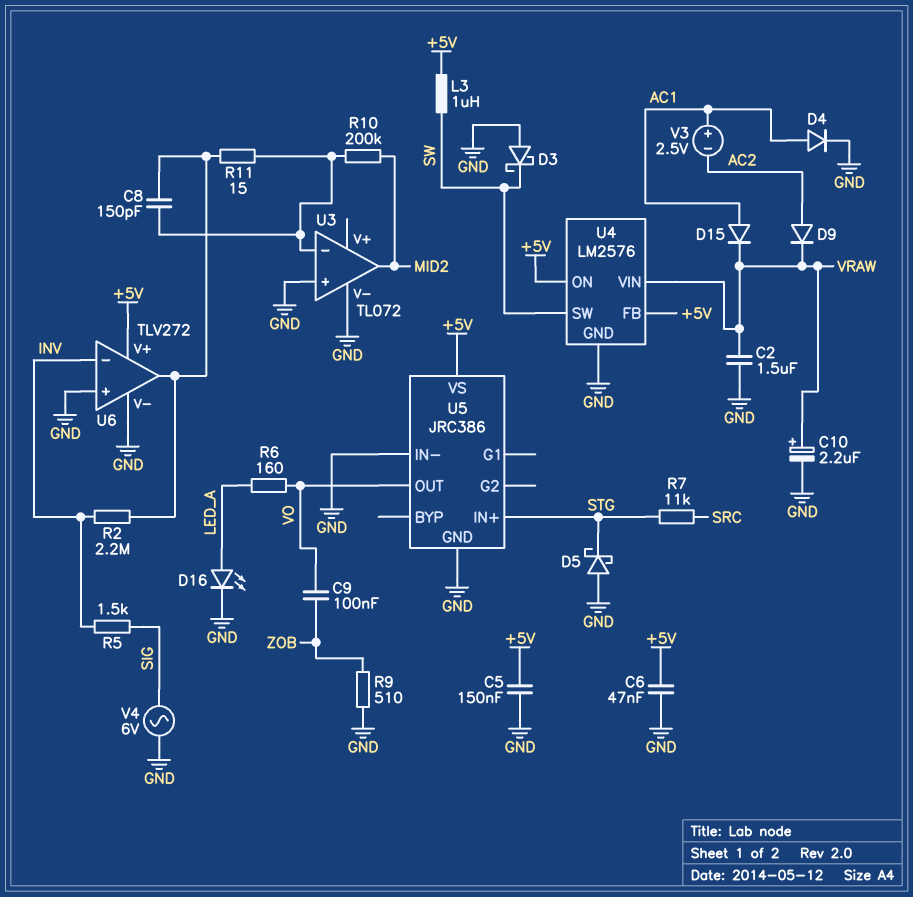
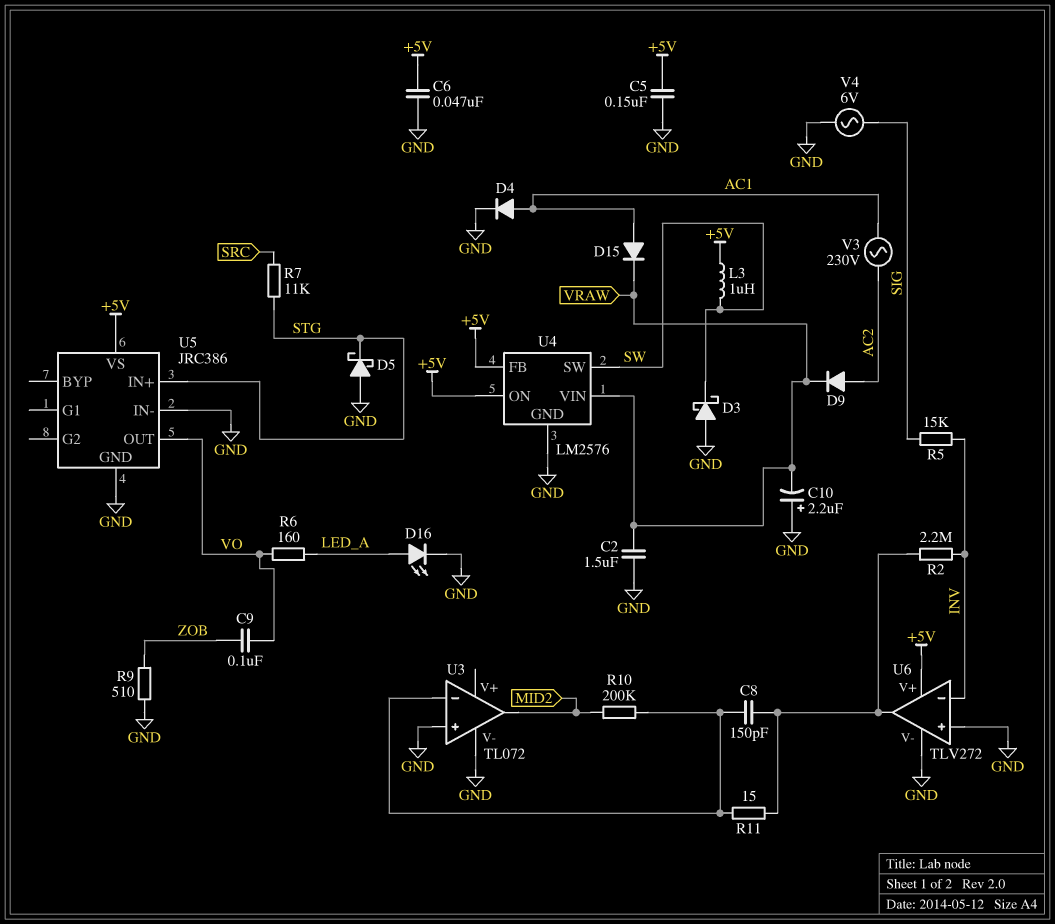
C10: 2.2uF (plus VRAW, minus GND) -> 2.2uF (plus GND, minus VRAW)
R5: 1.5k (INV, SIG) -> 15k (INV, SIG)
V3: 2.5V (plus AC1, minus AC2) -> AC 230V (AC1, AC2)

